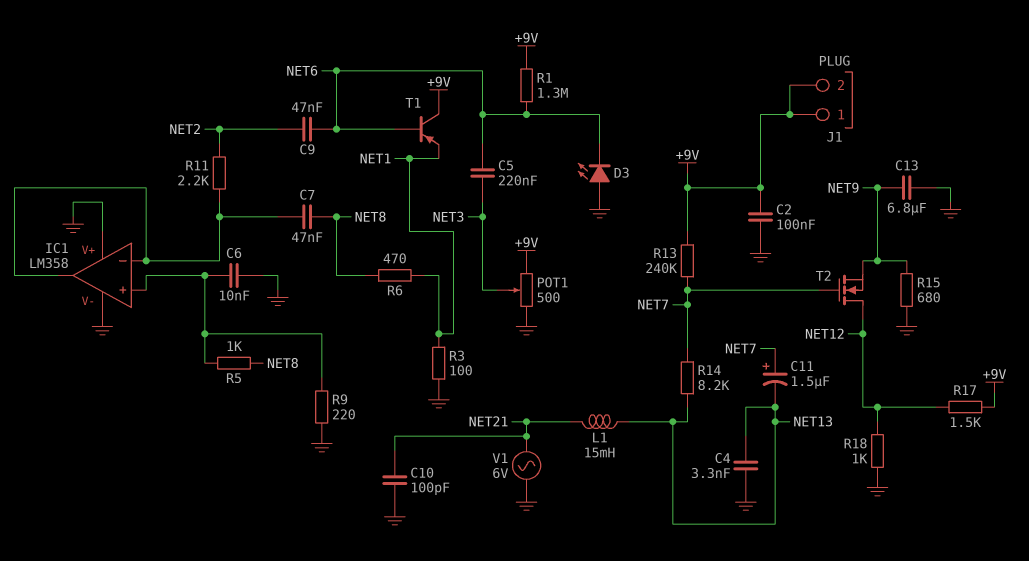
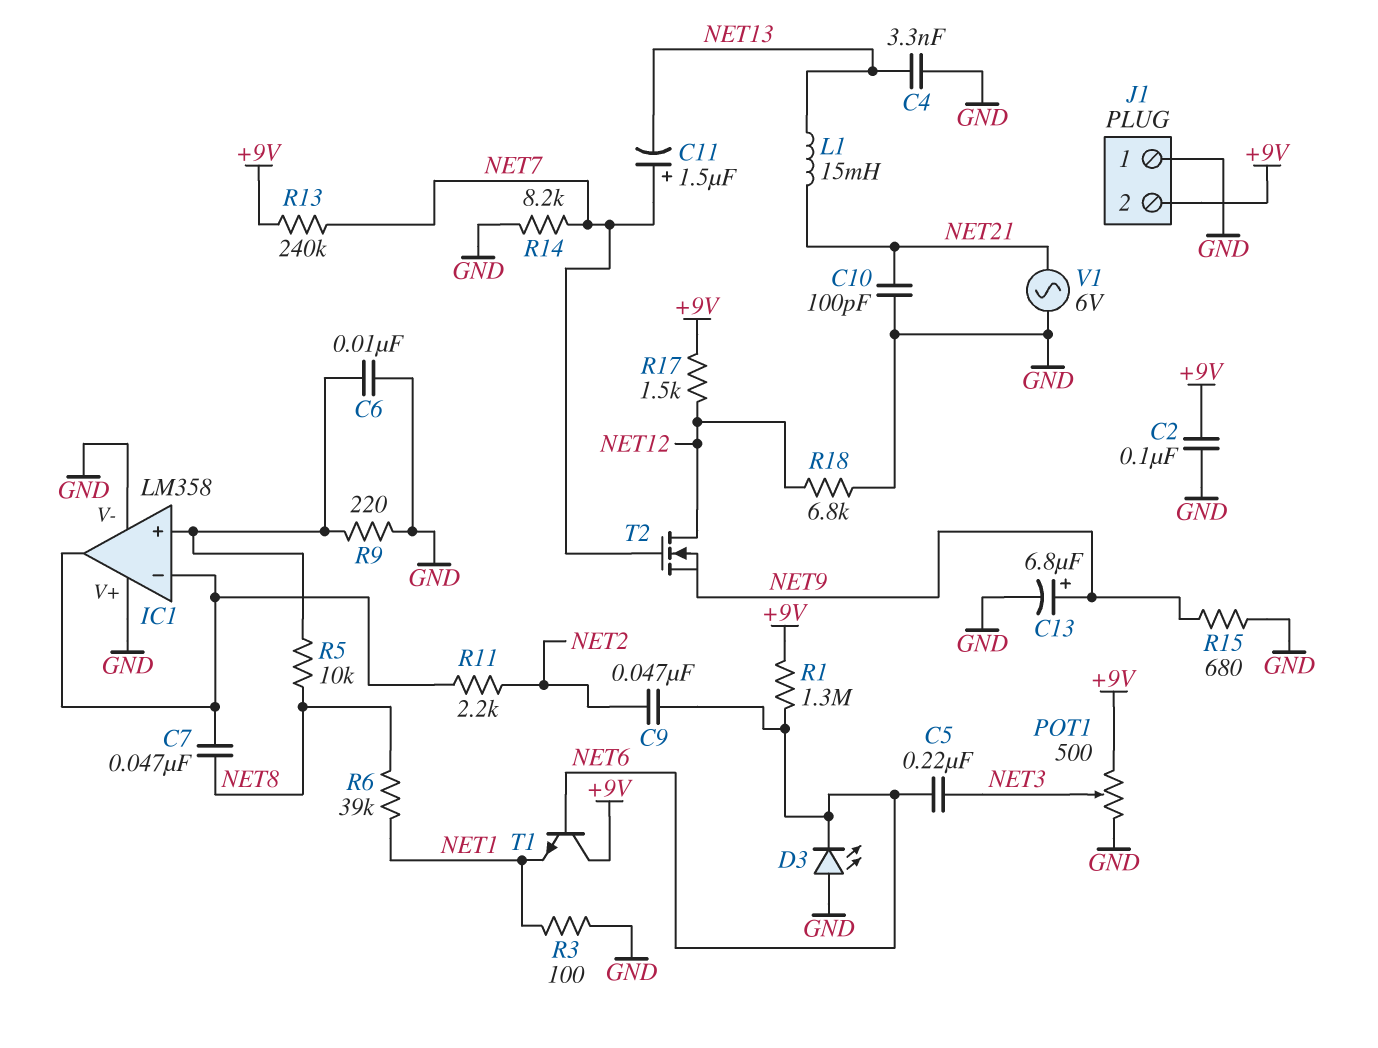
C13: 6.8uF (GND, NET9) -> 6.8uF (plus NET9, minus GND)
J1 pin 1: +9V -> GND
R5: 1k (IC1/in+, NET8) -> 10k (IC1/in+, NET8)
R6: 470 (NET1, NET8) -> 39k (NET1, NET8)
R14: 8.2k (NET7, NET13) -> 8.2k (GND, NET7)
R18: 1k (GND, NET12) -> 6.8k (GND, NET12)
T1: PNP (B NET6, C +9V, E NET1) -> NPN (B NET6, C +9V, E NET1)

